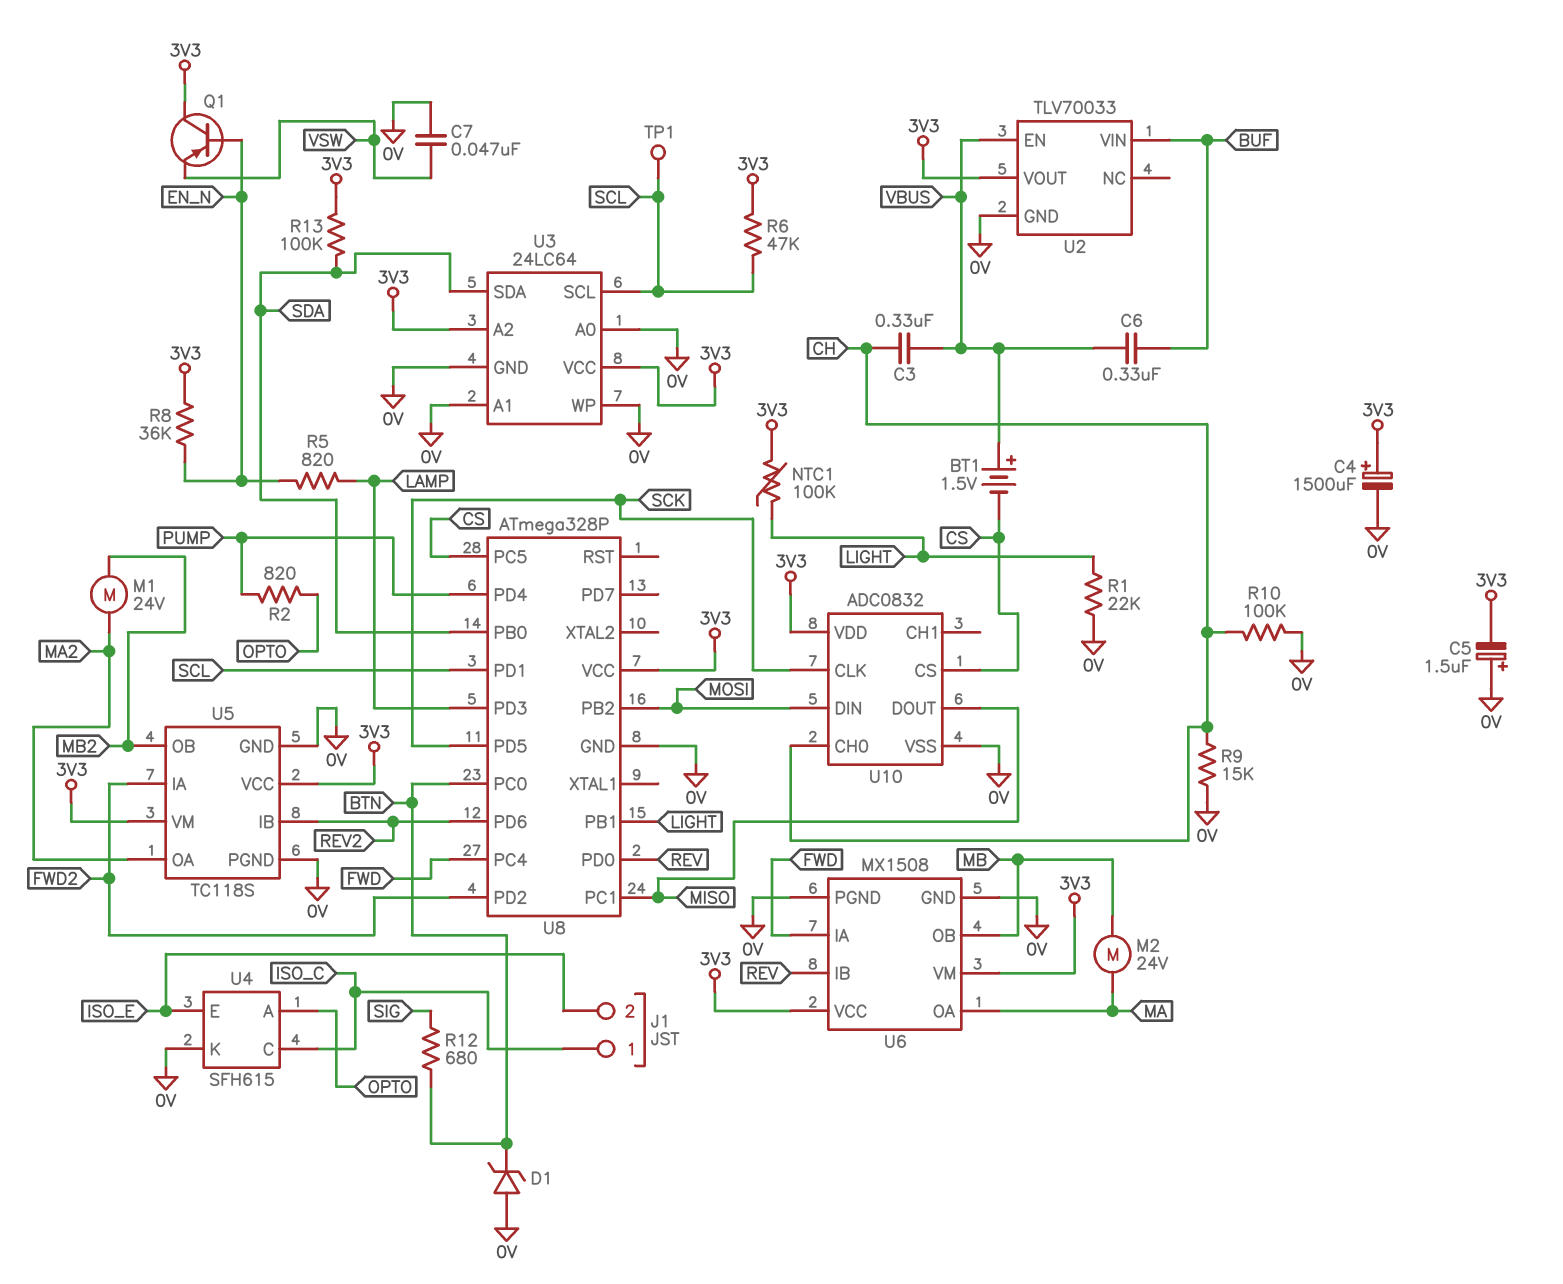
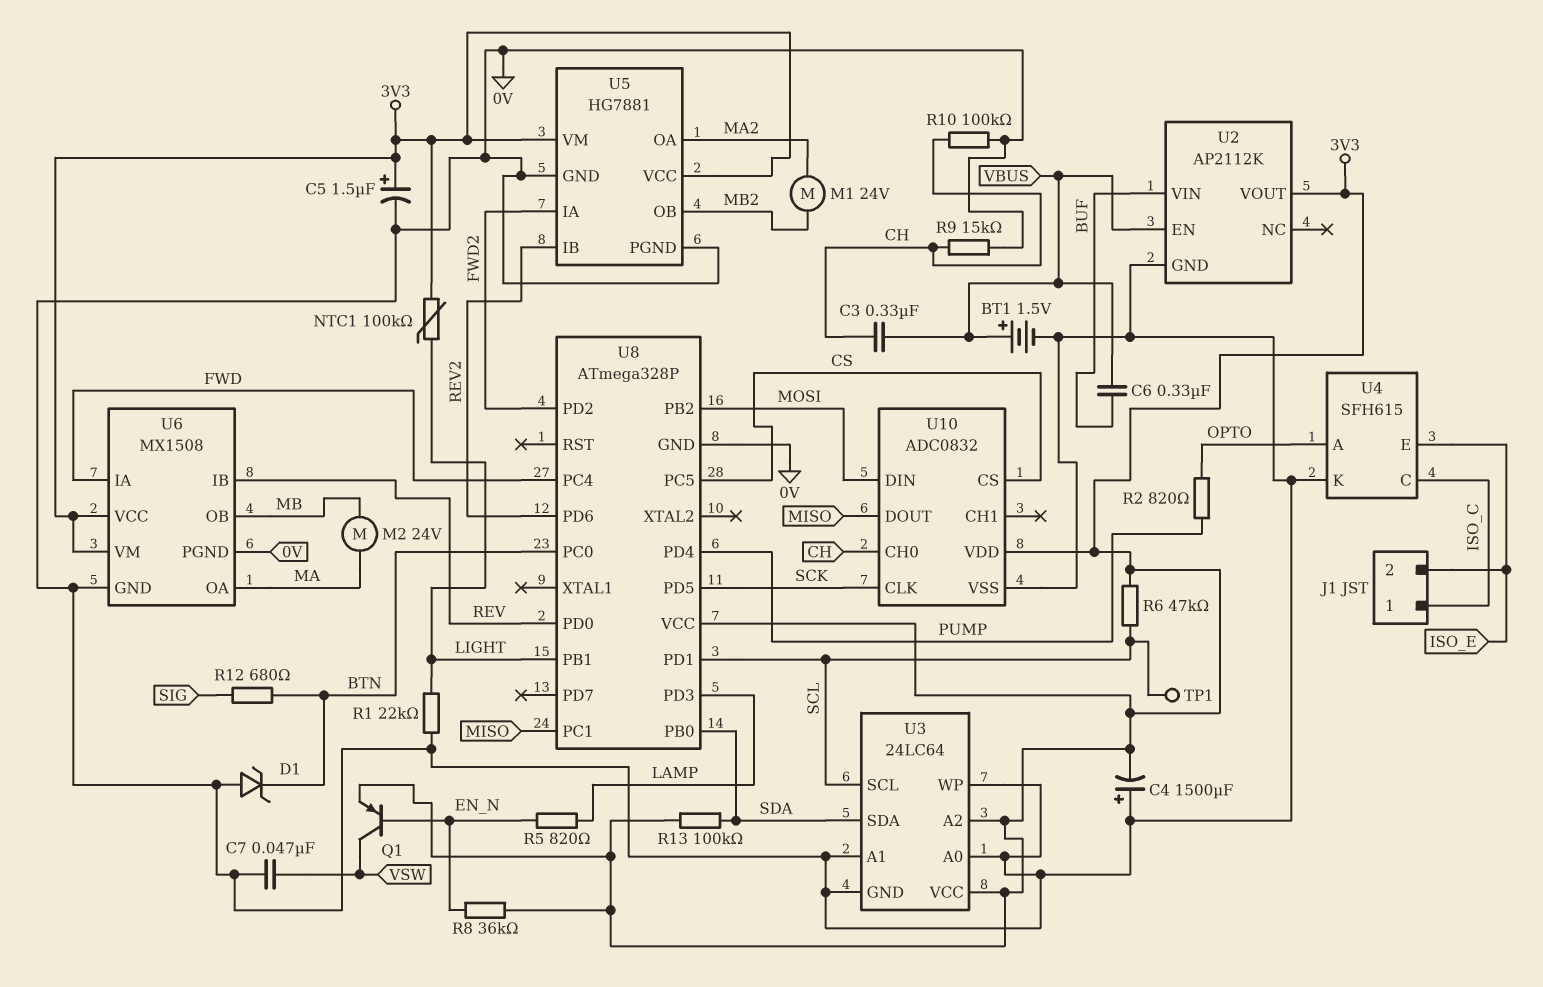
BT1: 1.5V (plus VBUS, minus CS) -> 1.5V (plus VBUS, minus 0V)
C4: 1500uF (plus 3V3, minus 0V) -> 1500uF (plus 0V, minus 3V3)
C5: 1.5uF (plus 0V, minus 3V3) -> 1.5uF (plus 3V3, minus 0V)
Q1: PNP (B EN_N, C 3V3, E VSW) -> PNP (B EN_N, C VSW, E 3V3)
U2: TLV70033 -> AP2112K
U5: TC118S -> HG7881

